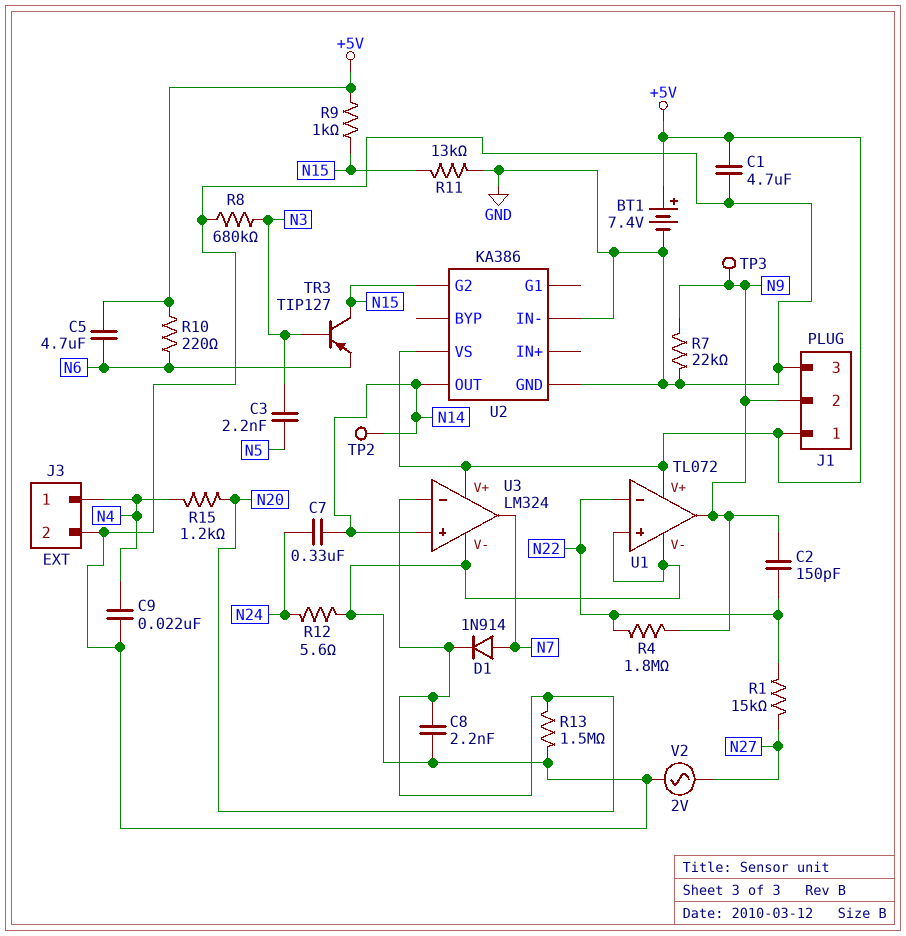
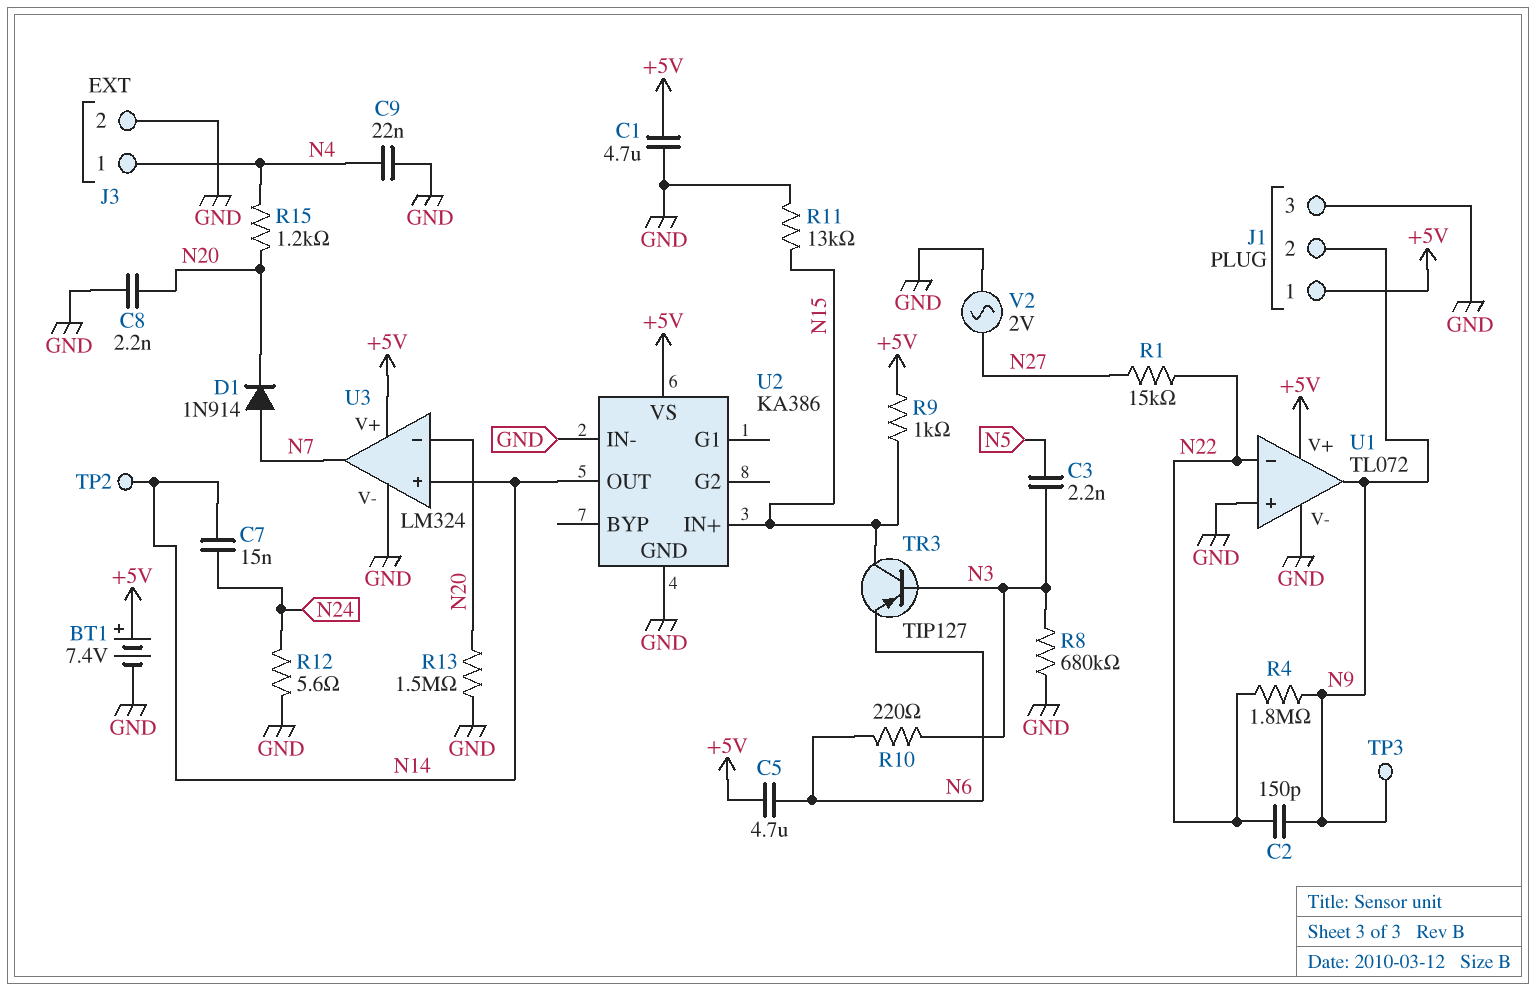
C7: 330nF (N14, N24) -> 15nF (N14, N24)
R7: 22k (GND, N9) -> none
R10: 220 (+5V, N6) -> 220 (N3, N6)
U2 pin G2: N15 -> none
U2 pin IN+: none -> N15

